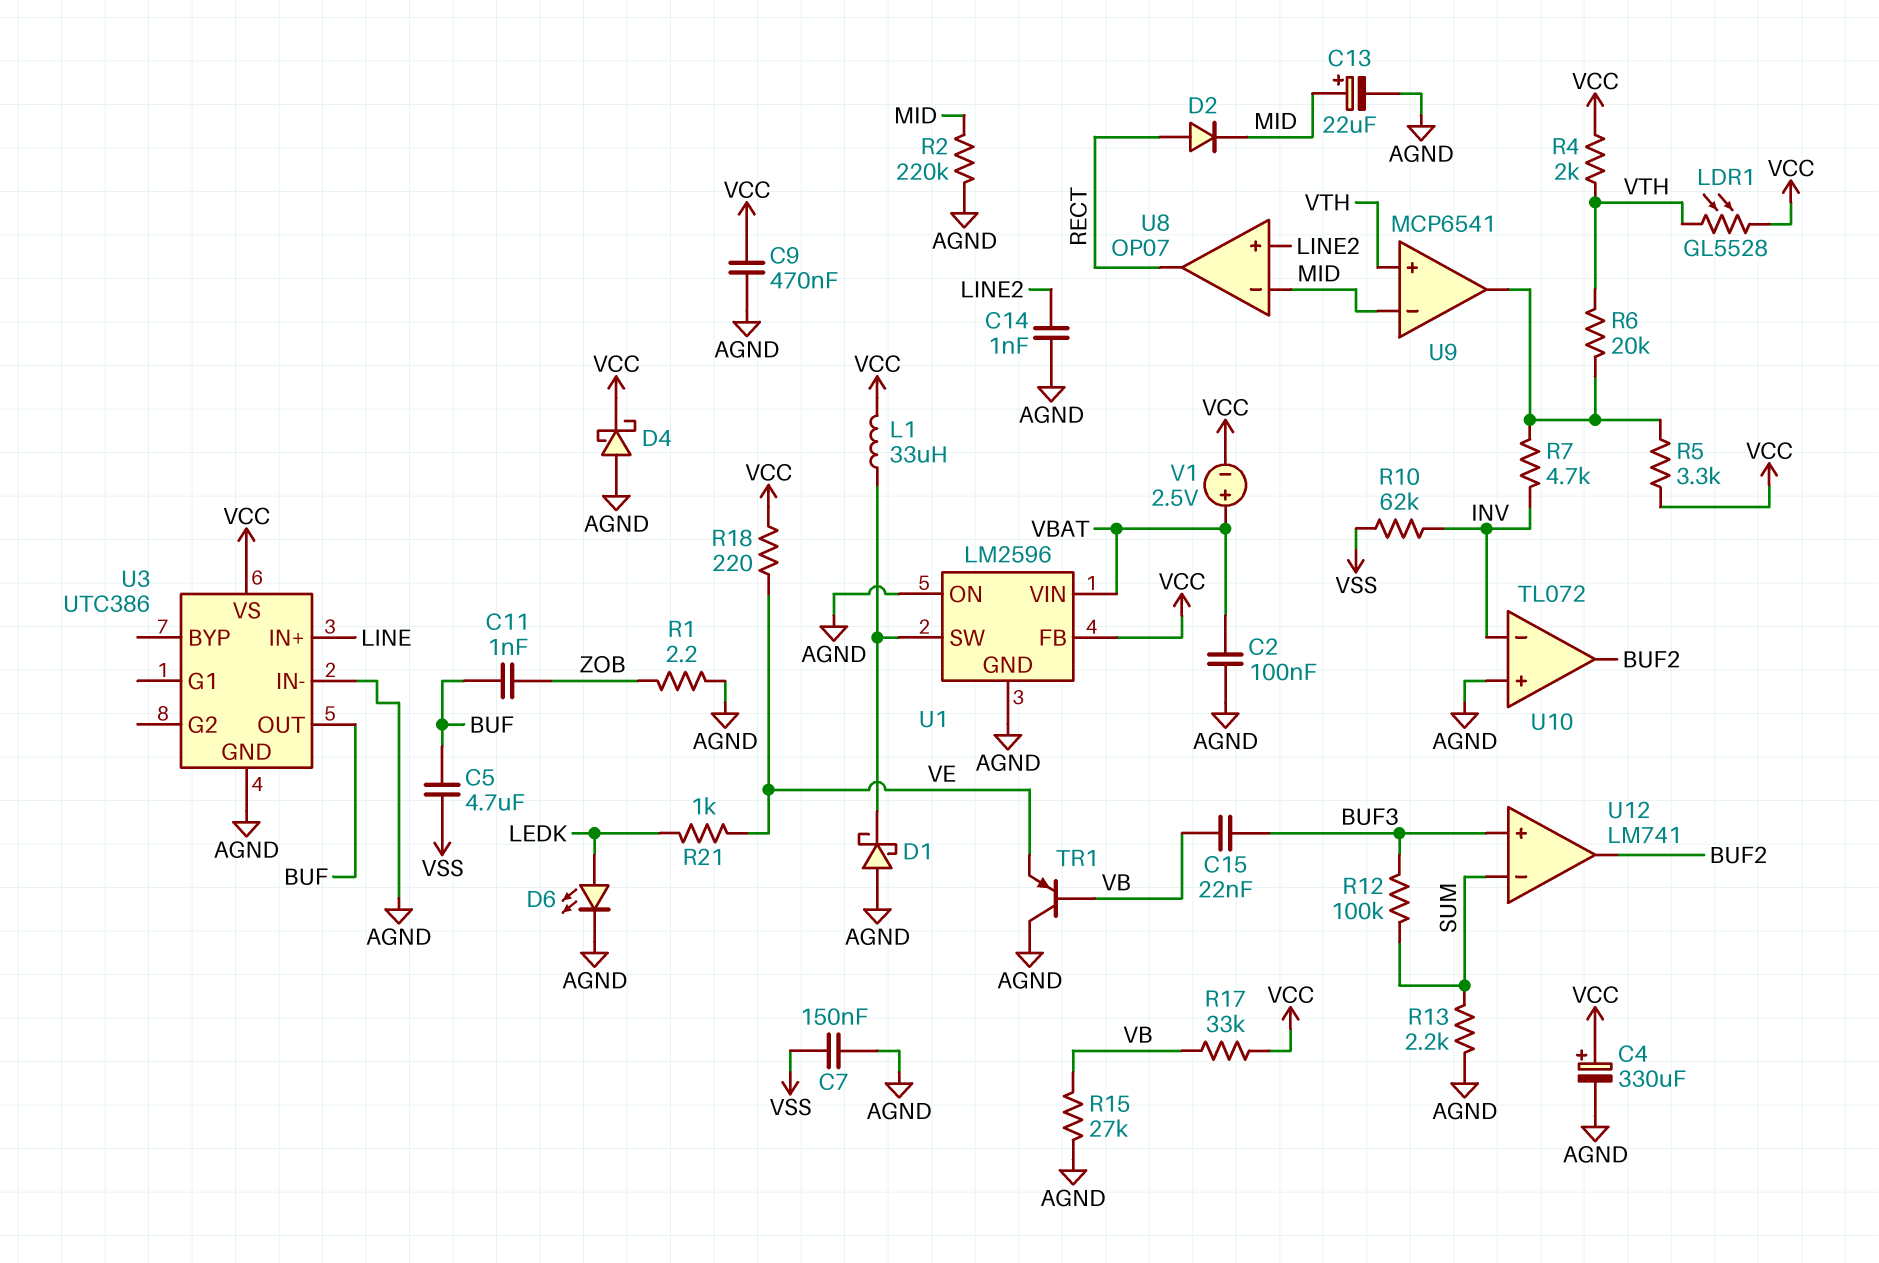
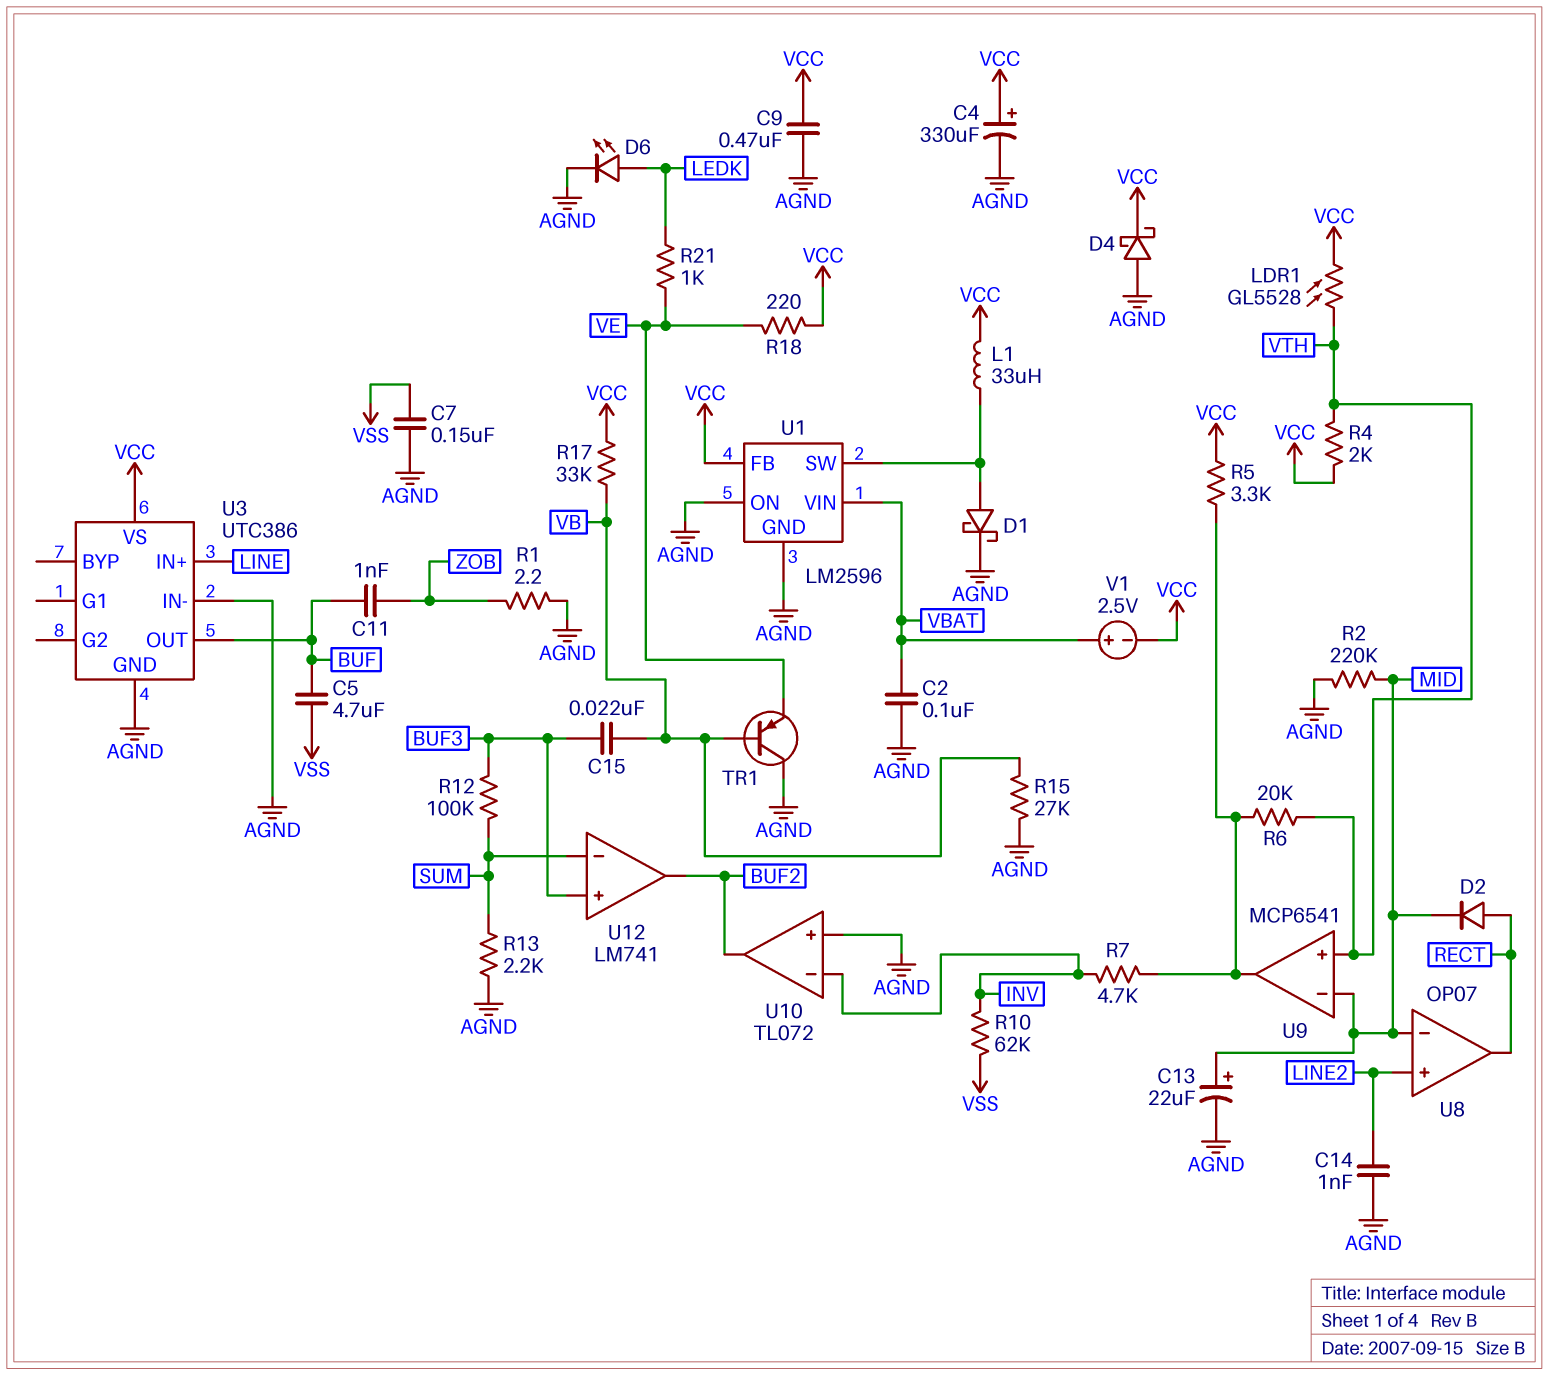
D1: schottky (A AGND, K U1/SW) -> schottky (A U1/SW, K AGND)

